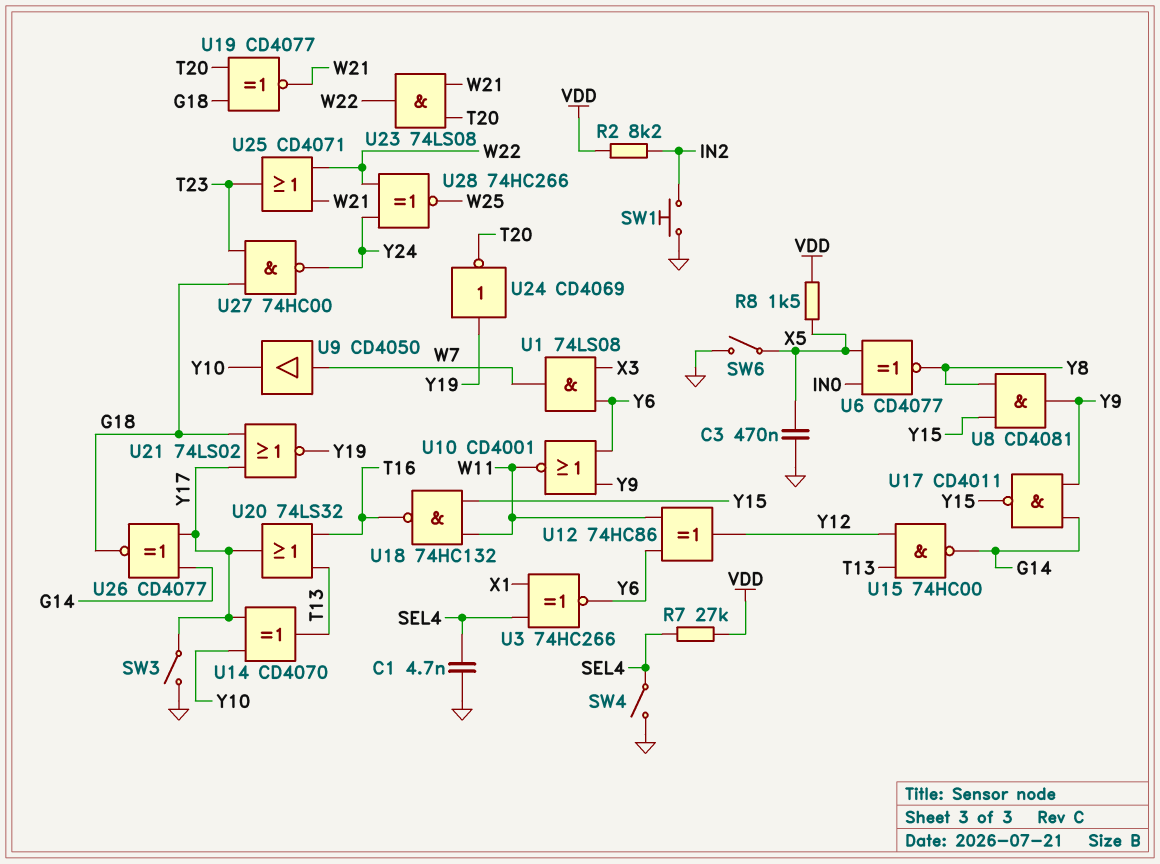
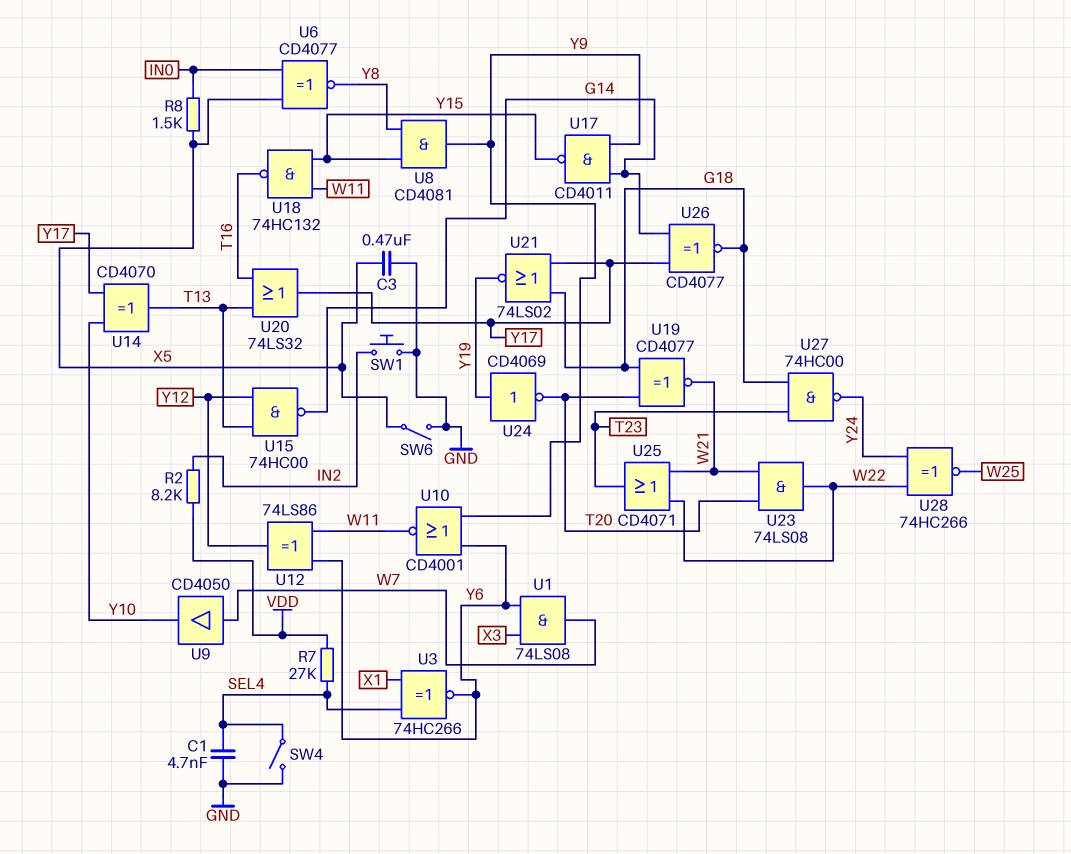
R8: 1.5k (VDD, X5) -> 1.5k (IN0, X5)
SW3: switch (GND, Y17) -> none
U12: XOR 74HC86 (in W11, in Y6, out Y12) -> XOR 74LS86 (in W11, in Y6, out Y12)

